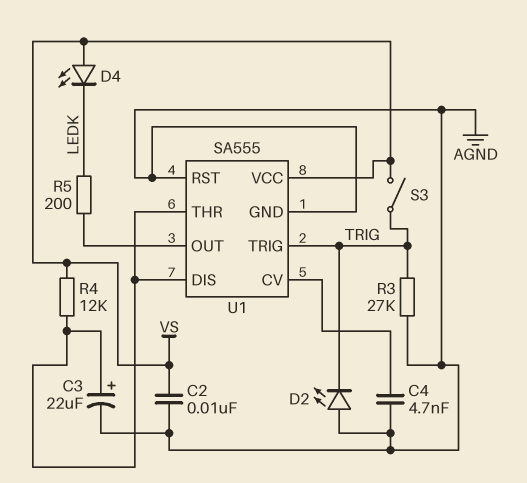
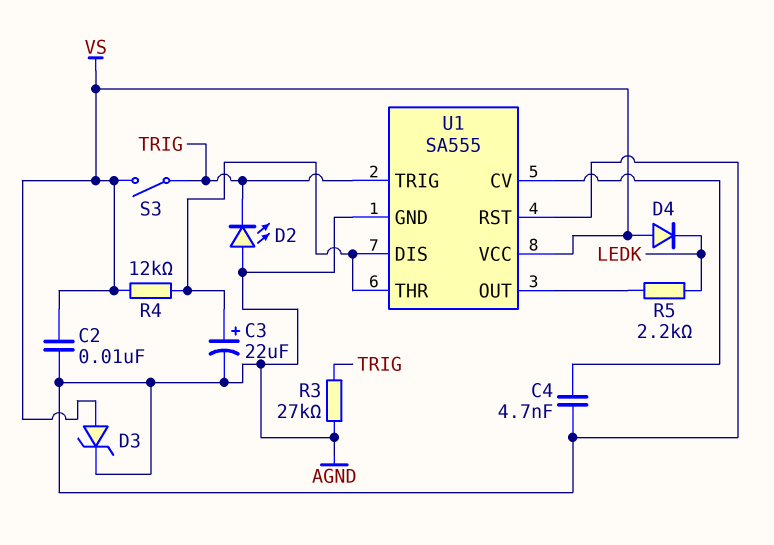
D3: none -> zener (A VS, K AGND)
D4: LED (A VS, K LEDK) -> diode (A VS, K LEDK)
R5: 200 (LEDK, U1/OUT) -> 2.2k (LEDK, U1/OUT)

